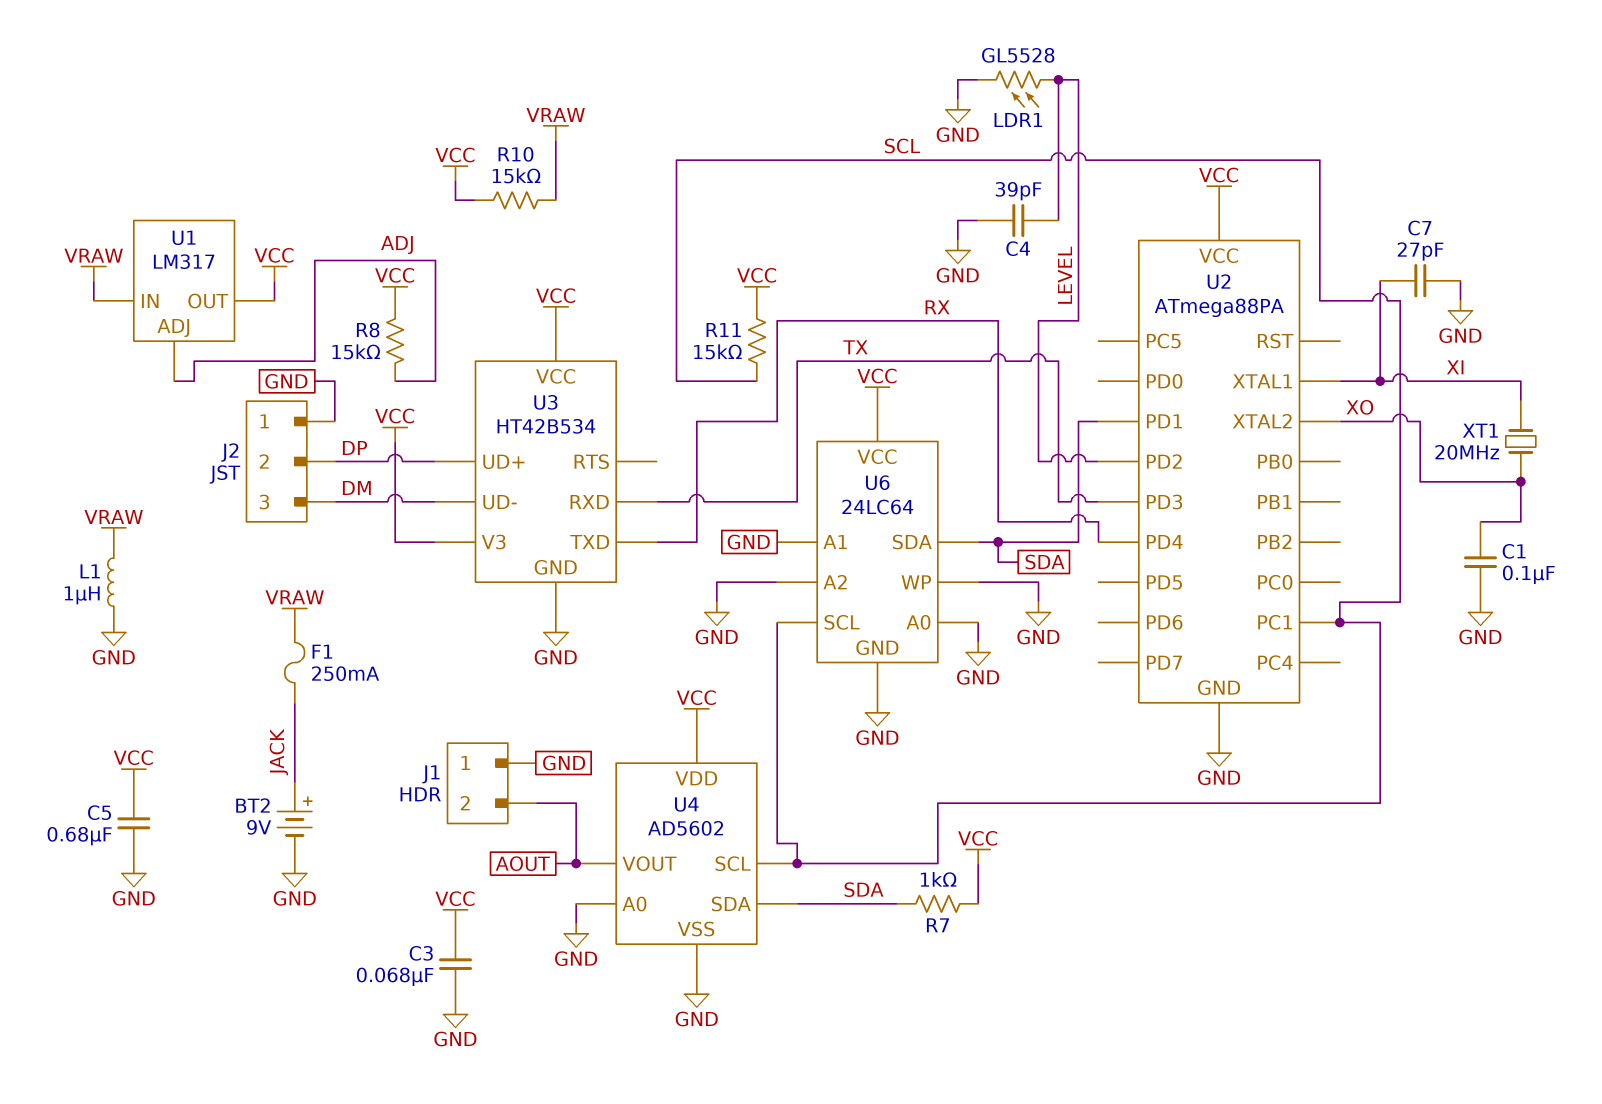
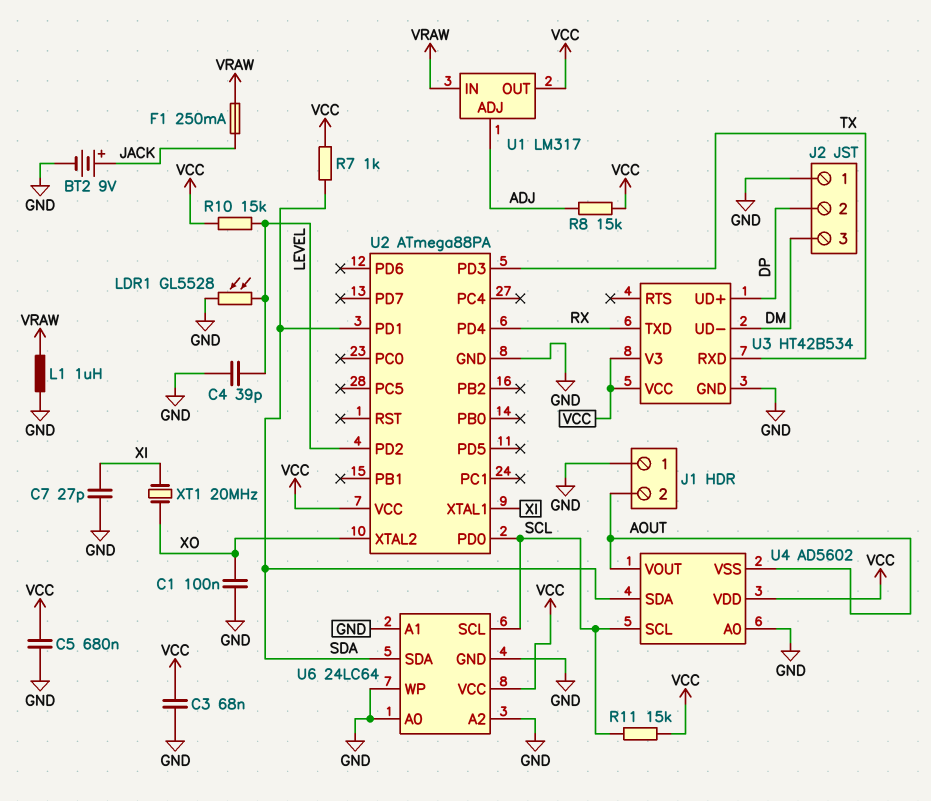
R10: 15k (VCC, VRAW) -> 15k (LEVEL, VCC)
U2 pin PC1: SCL -> none
U2 pin PD0: none -> SCL
U4 pin VSS: GND -> AOUT

